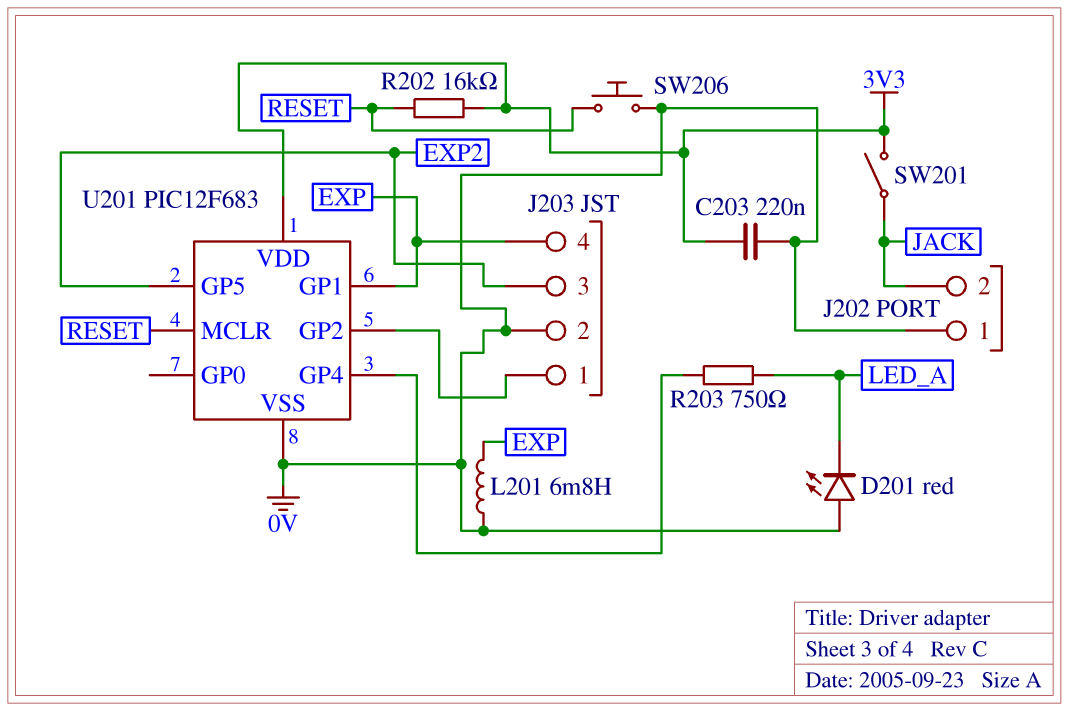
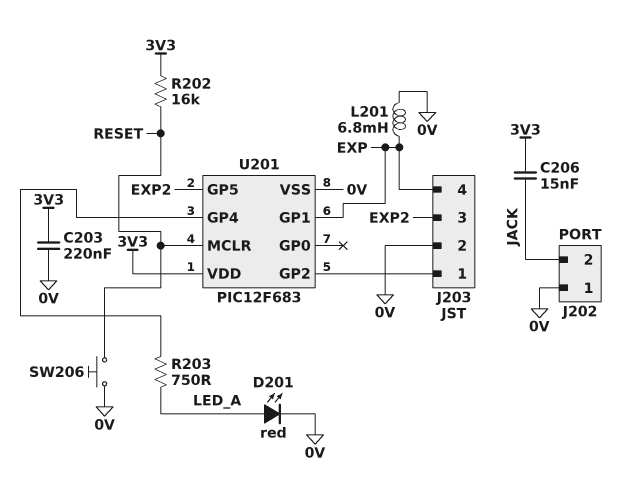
C206: none -> 15nF (3V3, JACK)
D201: LED red (A 0V, K LED_A) -> LED red (A LED_A, K 0V)
SW201: switch (3V3, JACK) -> none

